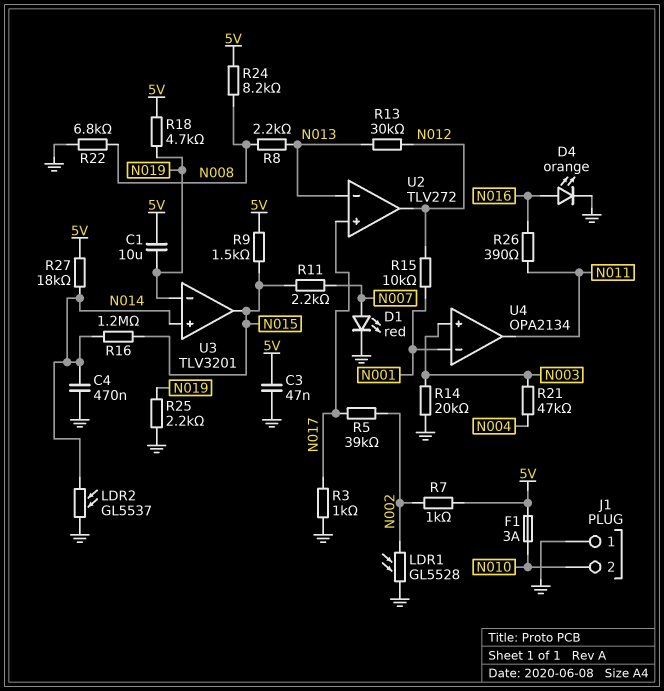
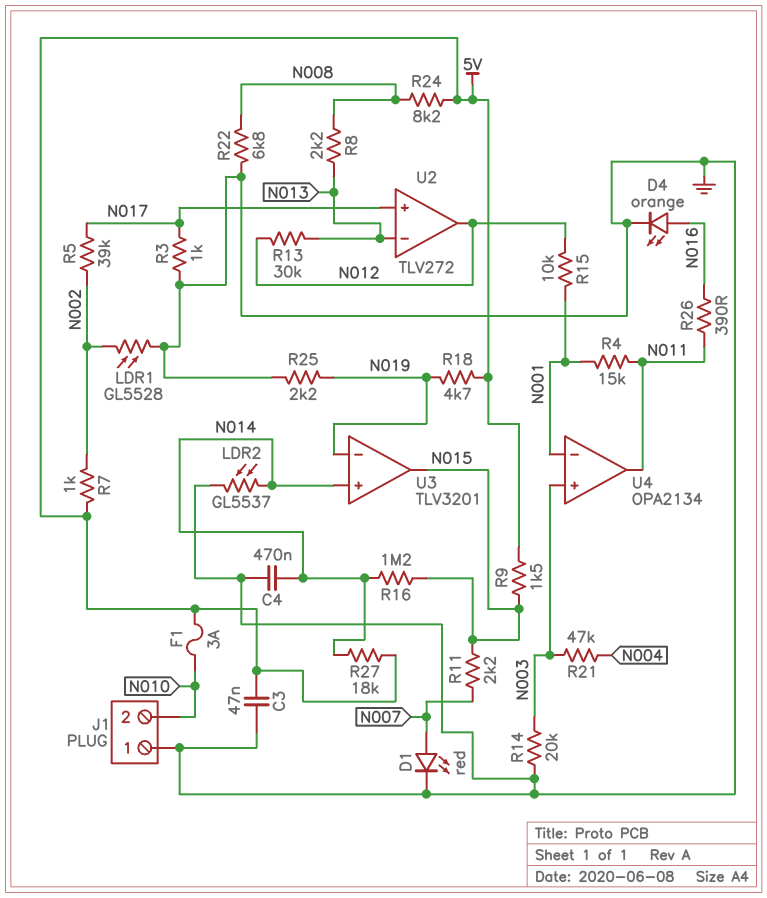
C1: 10uF (5V, N019) -> none
R4: none -> 15k (N001, N011)

